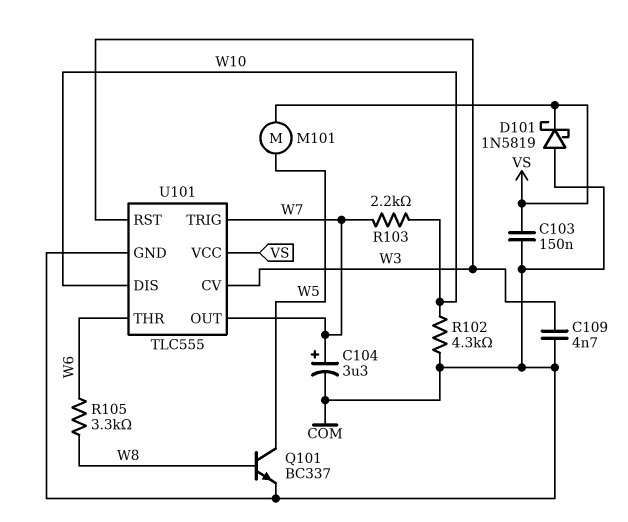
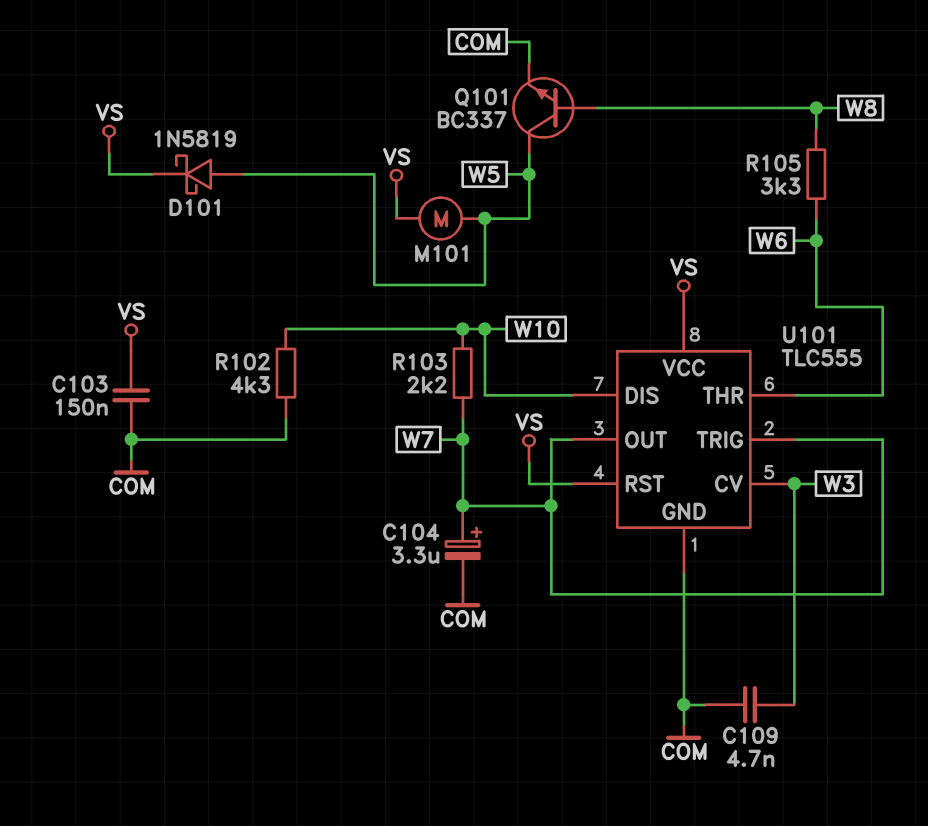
D101: schottky 1N5819 (A COM, K VS) -> schottky 1N5819 (A W5, K VS)
U101 pin RST: W3 -> VS

